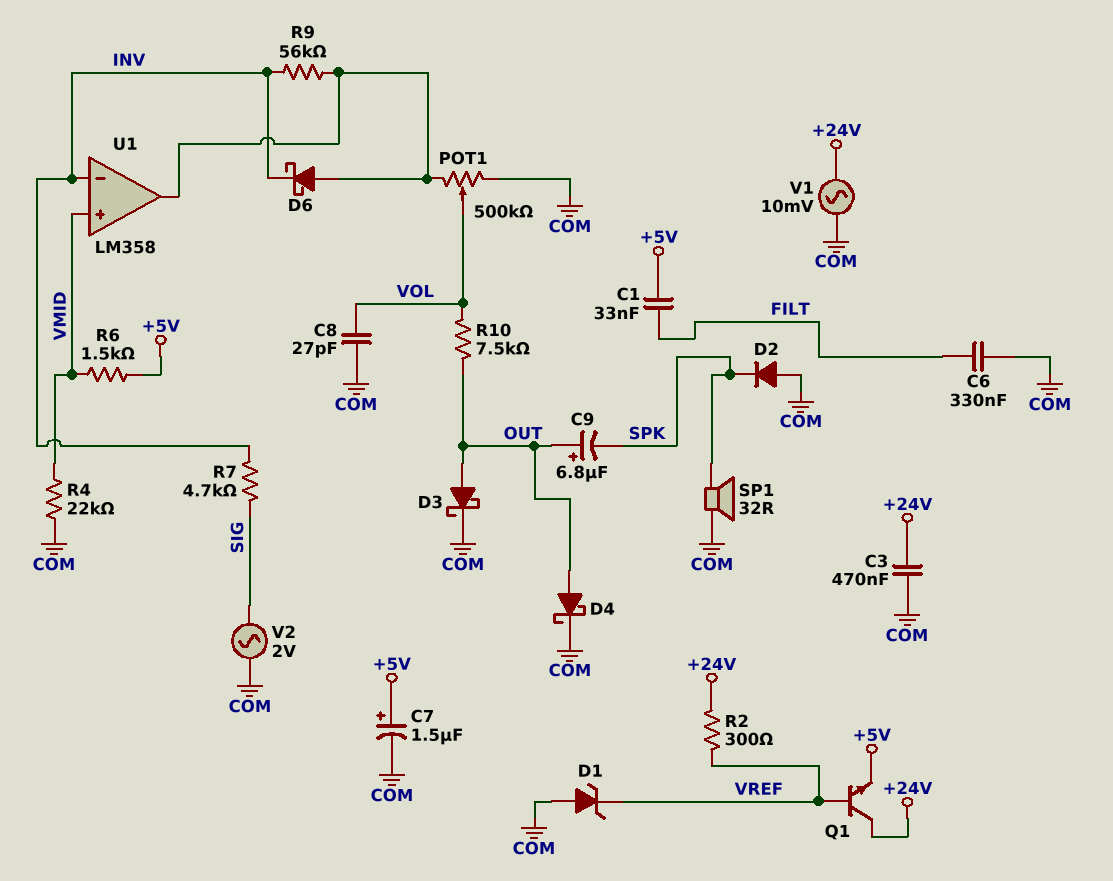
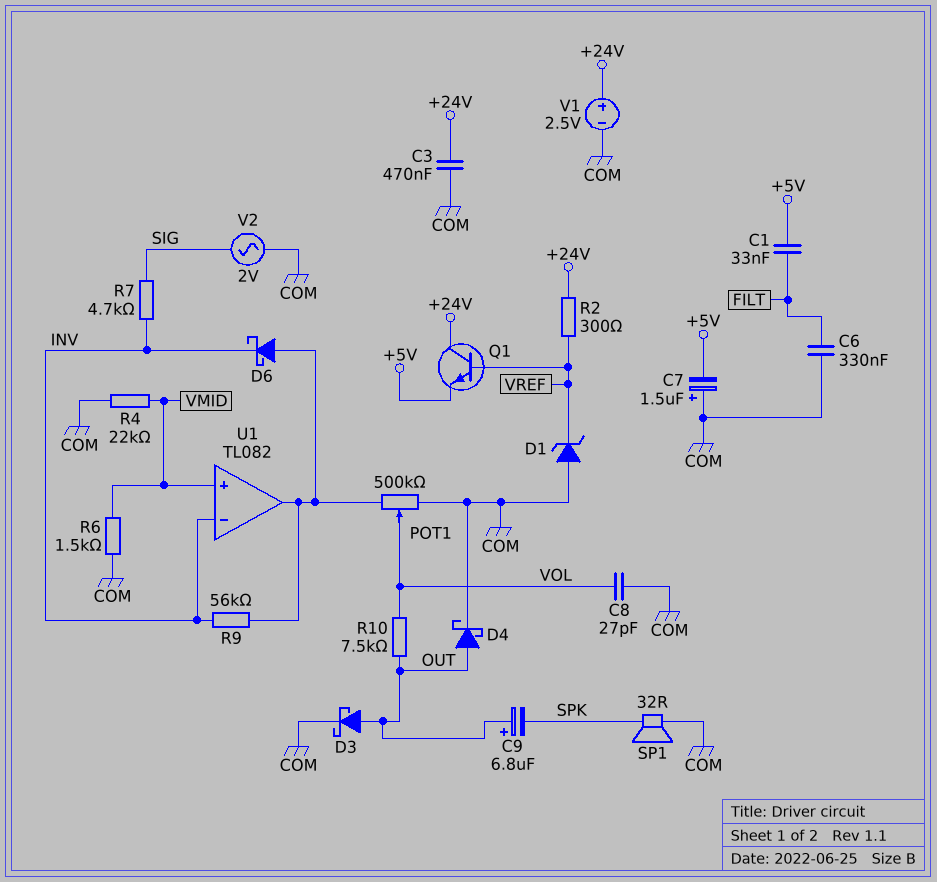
C7: 1.5uF (plus +5V, minus COM) -> 1.5uF (plus COM, minus +5V)
D2: diode (A COM, K SPK) -> none
R6: 1.5k (+5V, VMID) -> 1.5k (COM, VMID)
U1: LM358 -> TL082
V1: AC 10mV (+24V, COM) -> 2.5V (plus +24V, minus COM)

